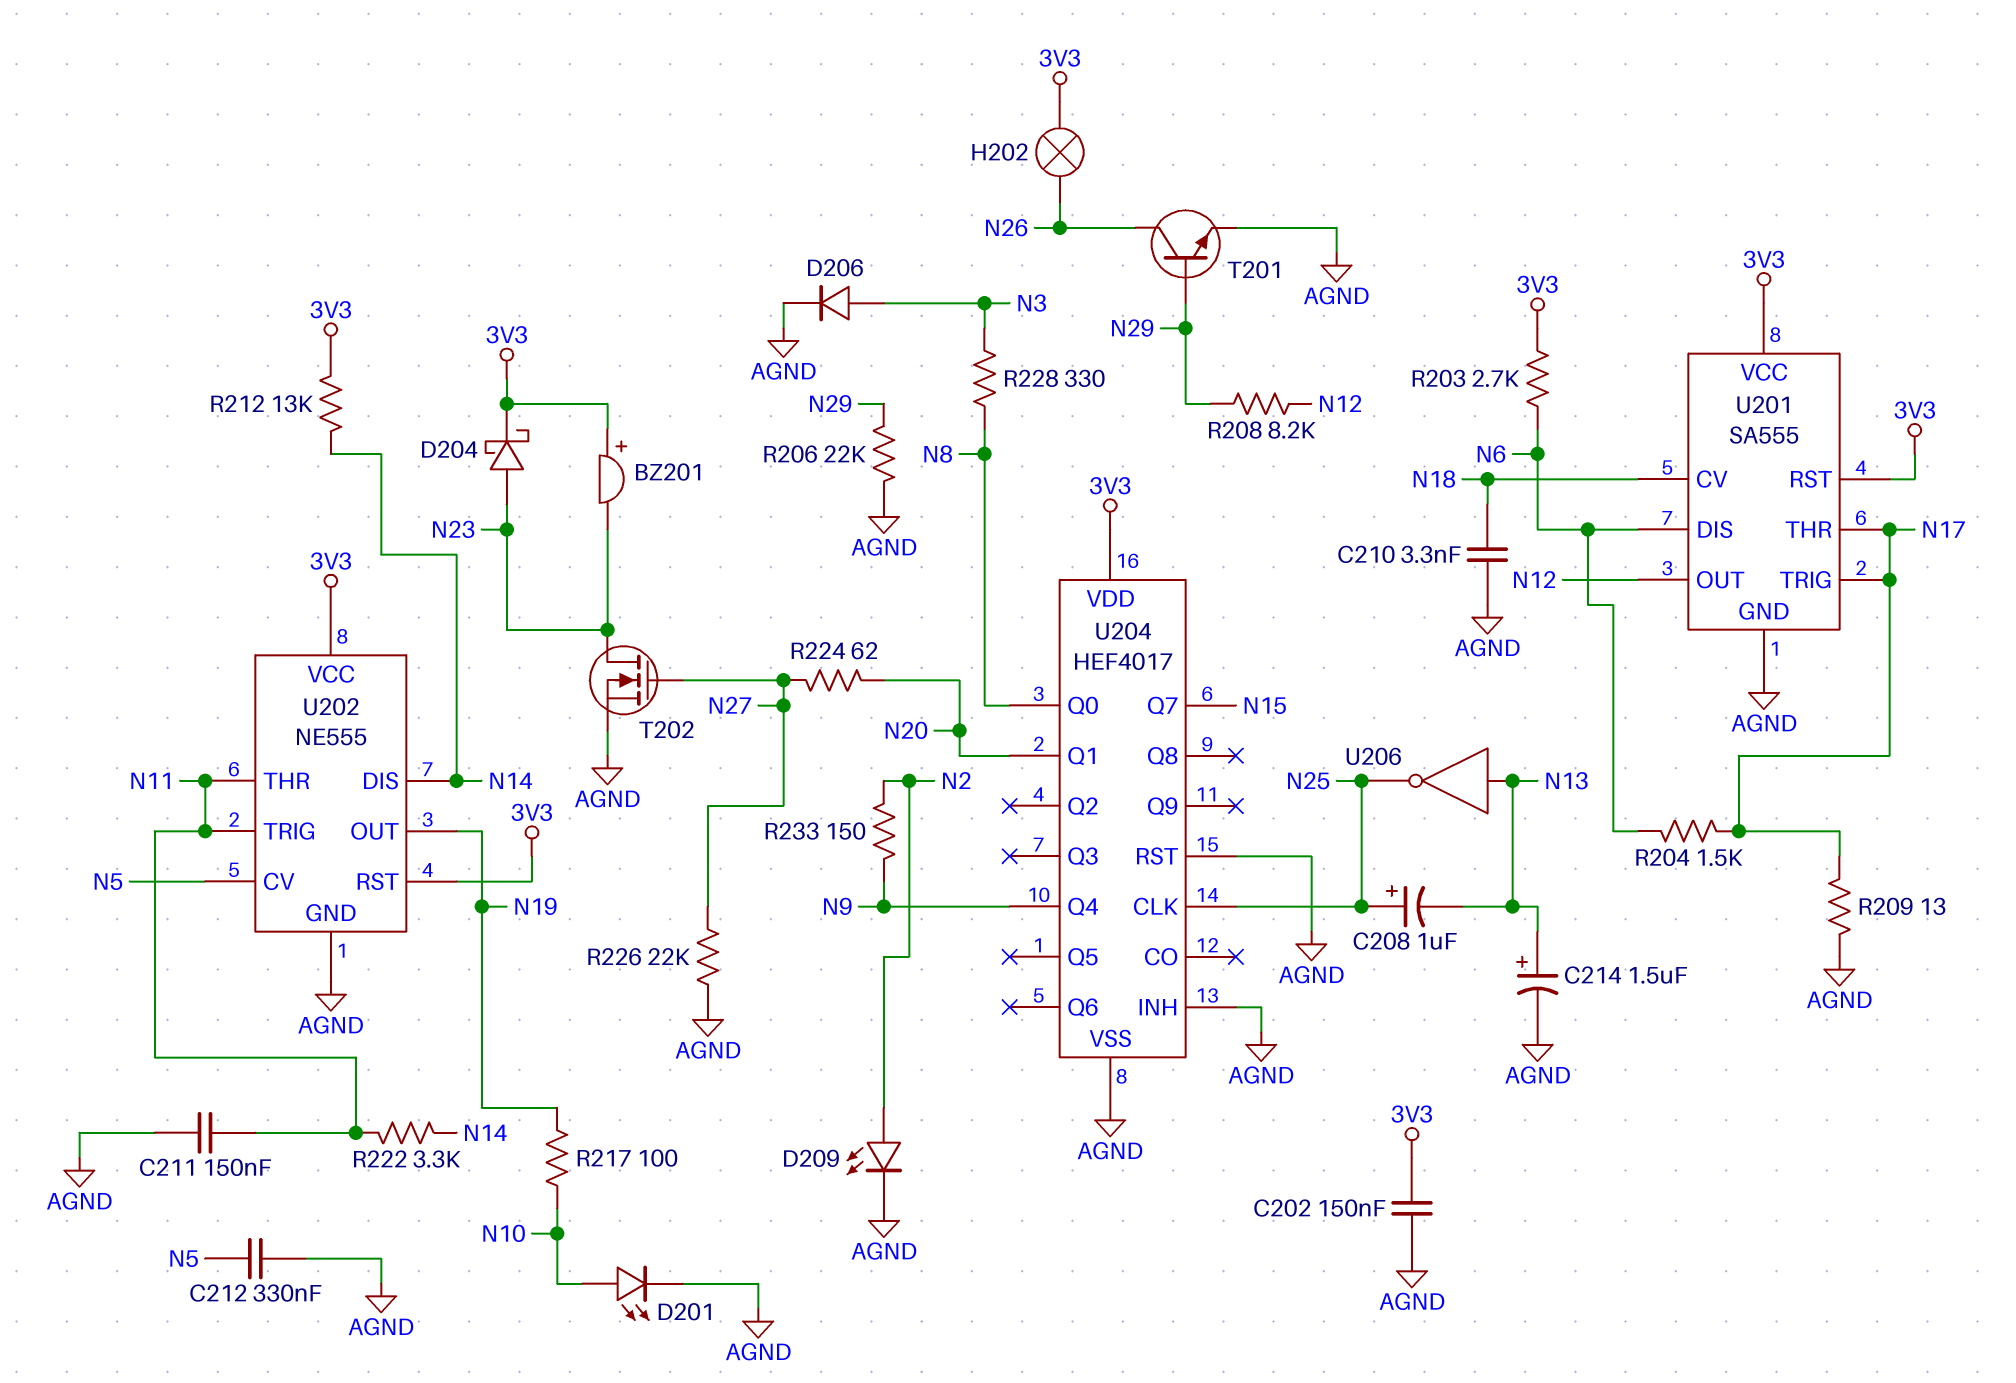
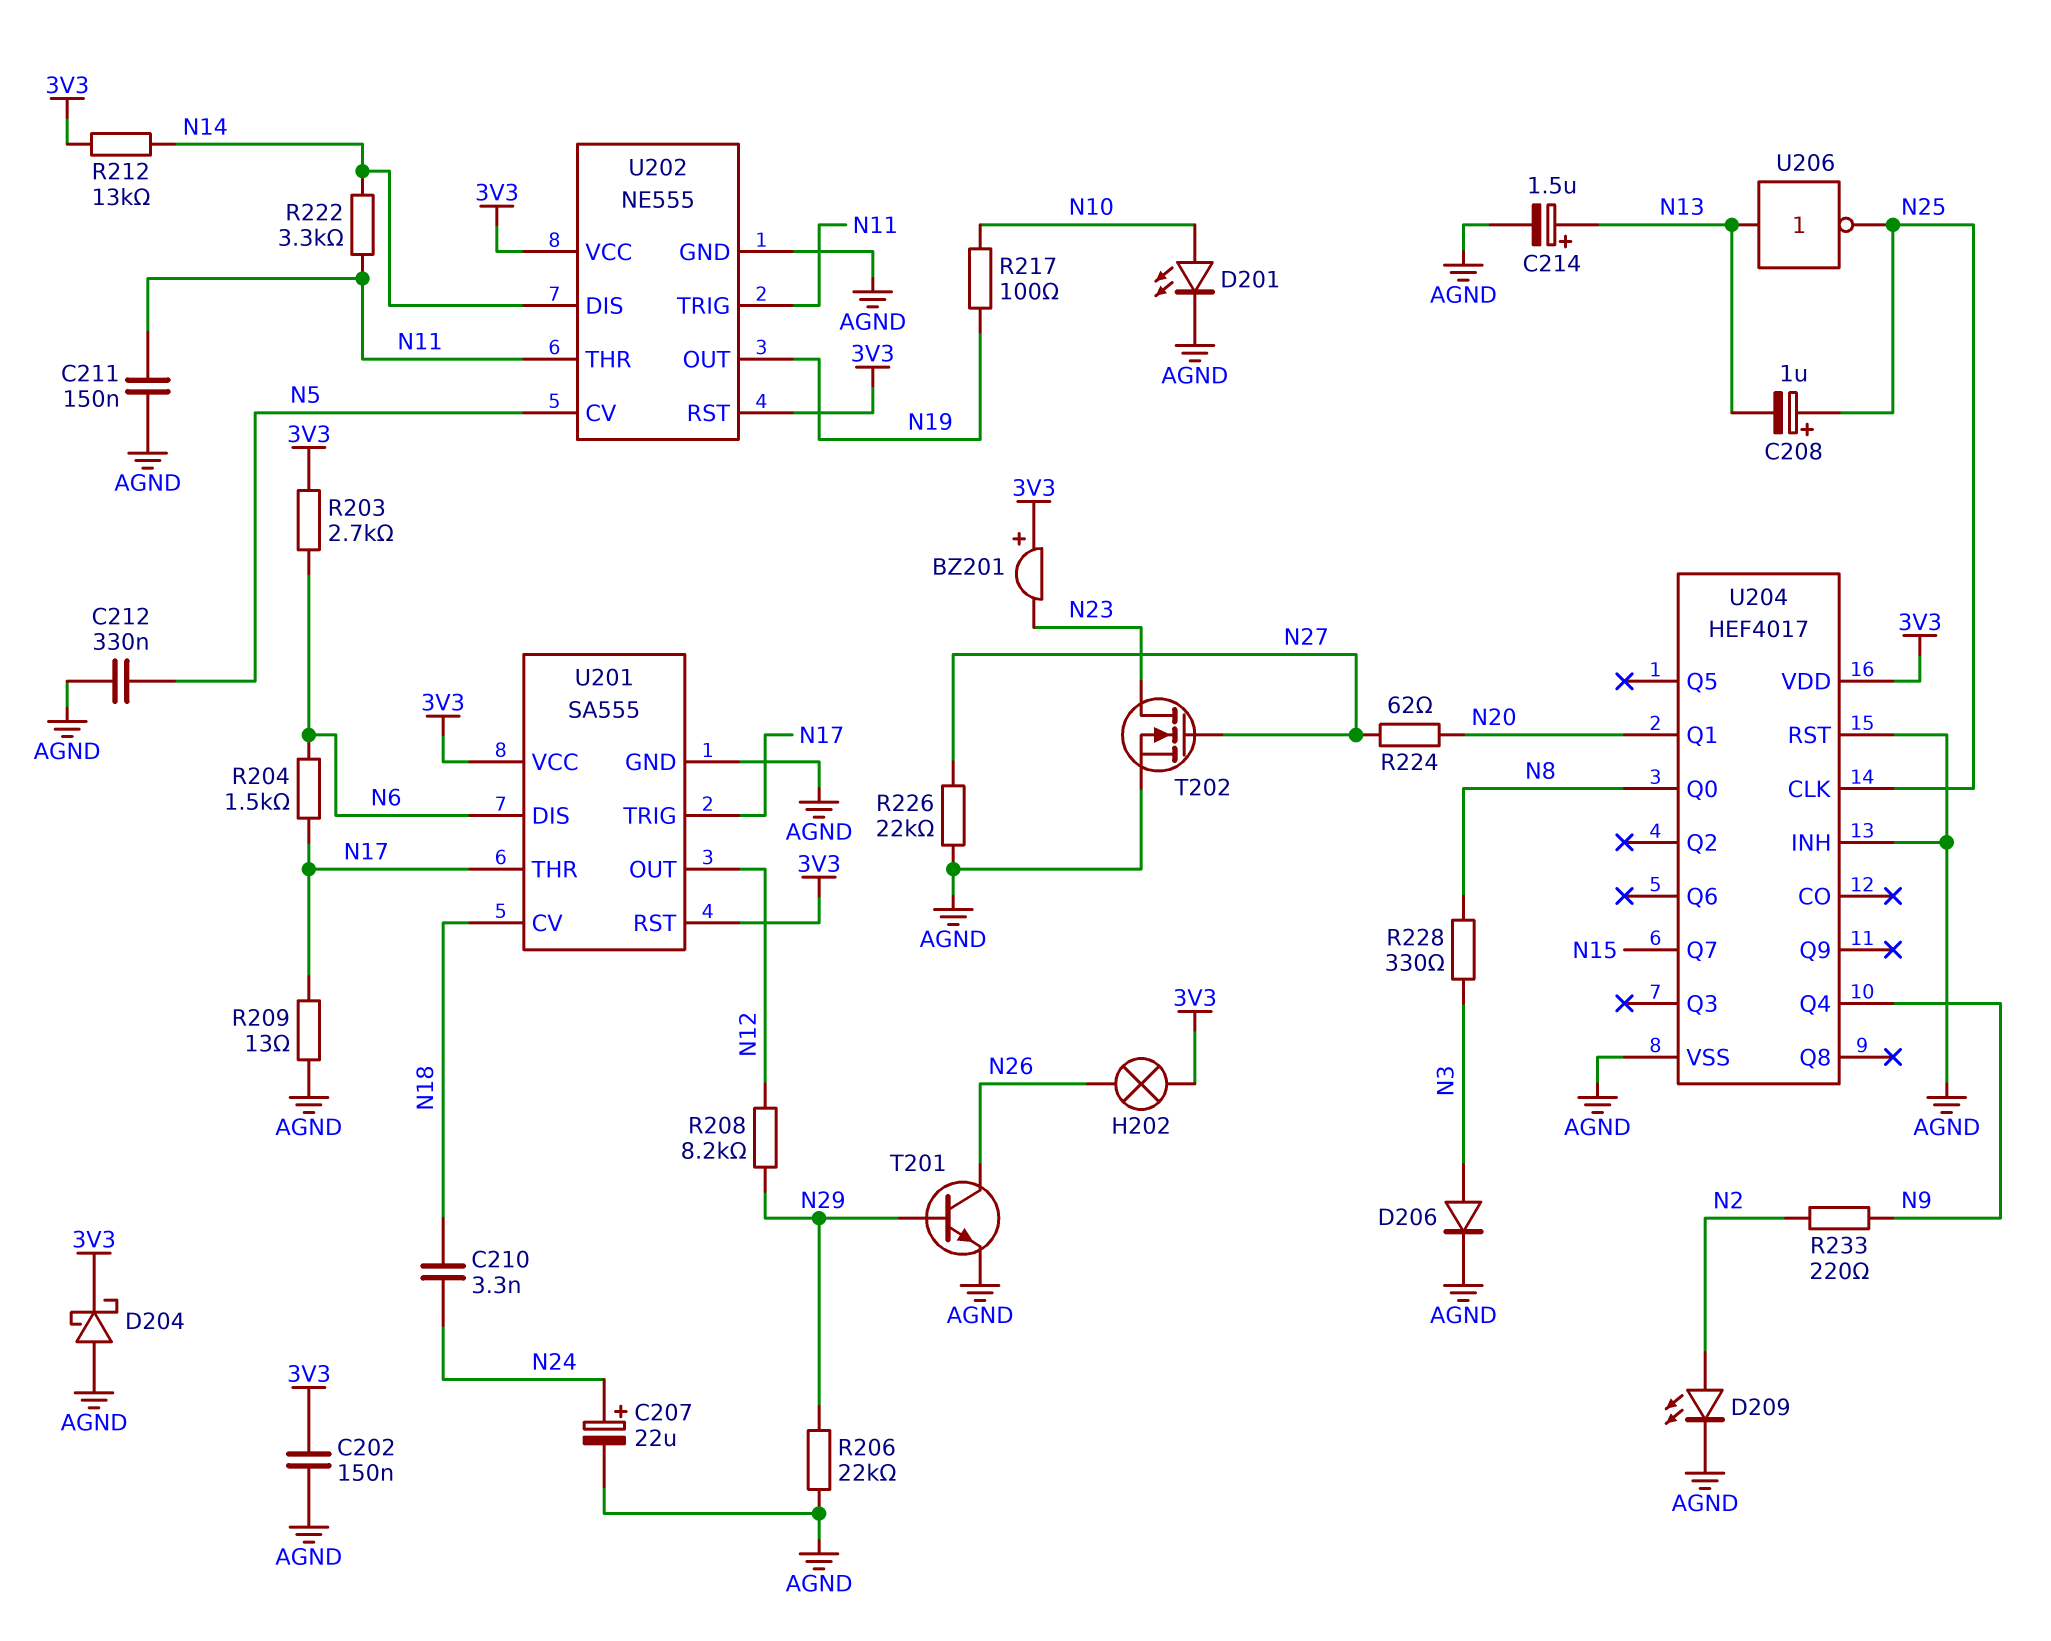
C207: none -> 22uF (plus N24, minus AGND)
C210: 3.3nF (AGND, N18) -> 3.3nF (N18, N24)
D204: schottky (A N23, K 3V3) -> schottky (A AGND, K 3V3)
R233: 150 (N2, N9) -> 220 (N2, N9)

